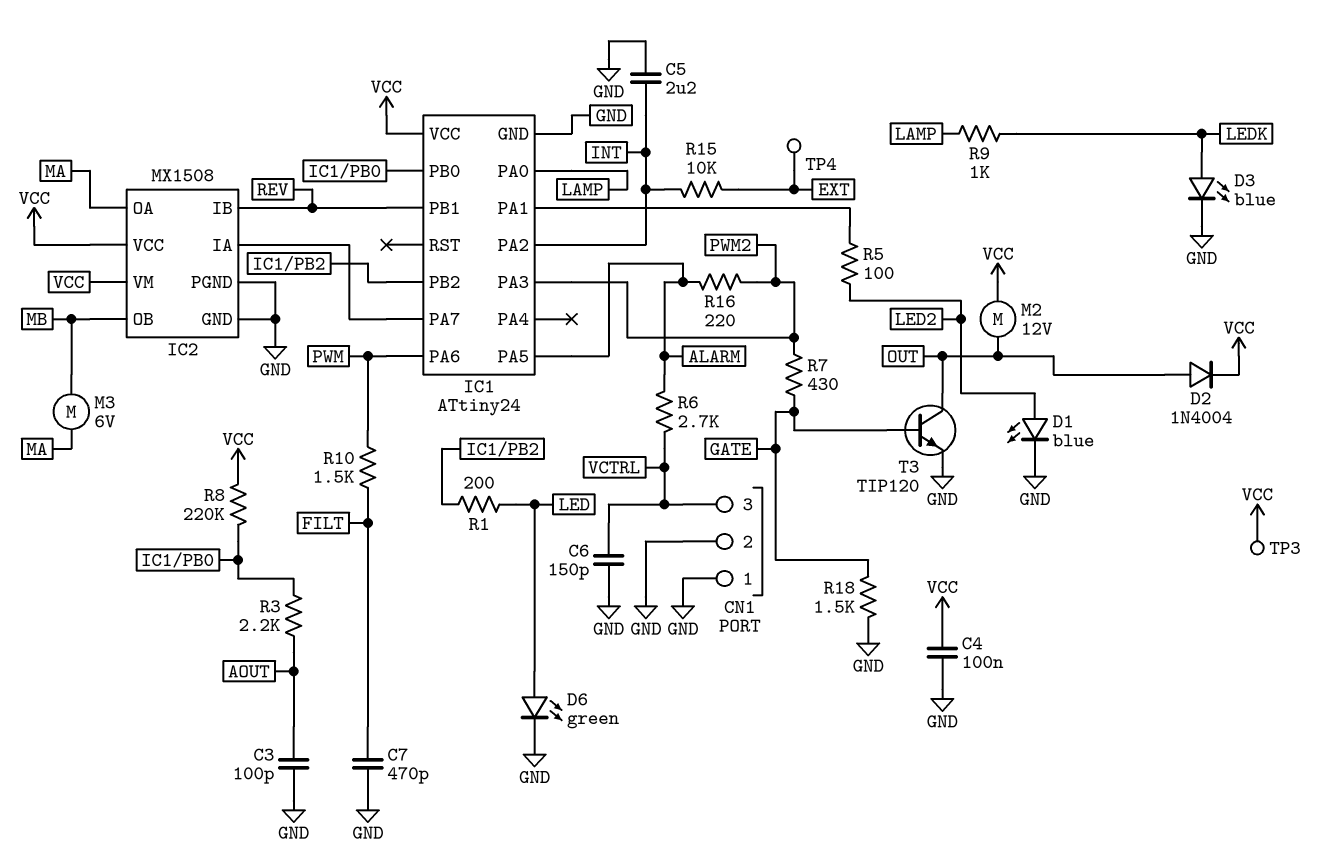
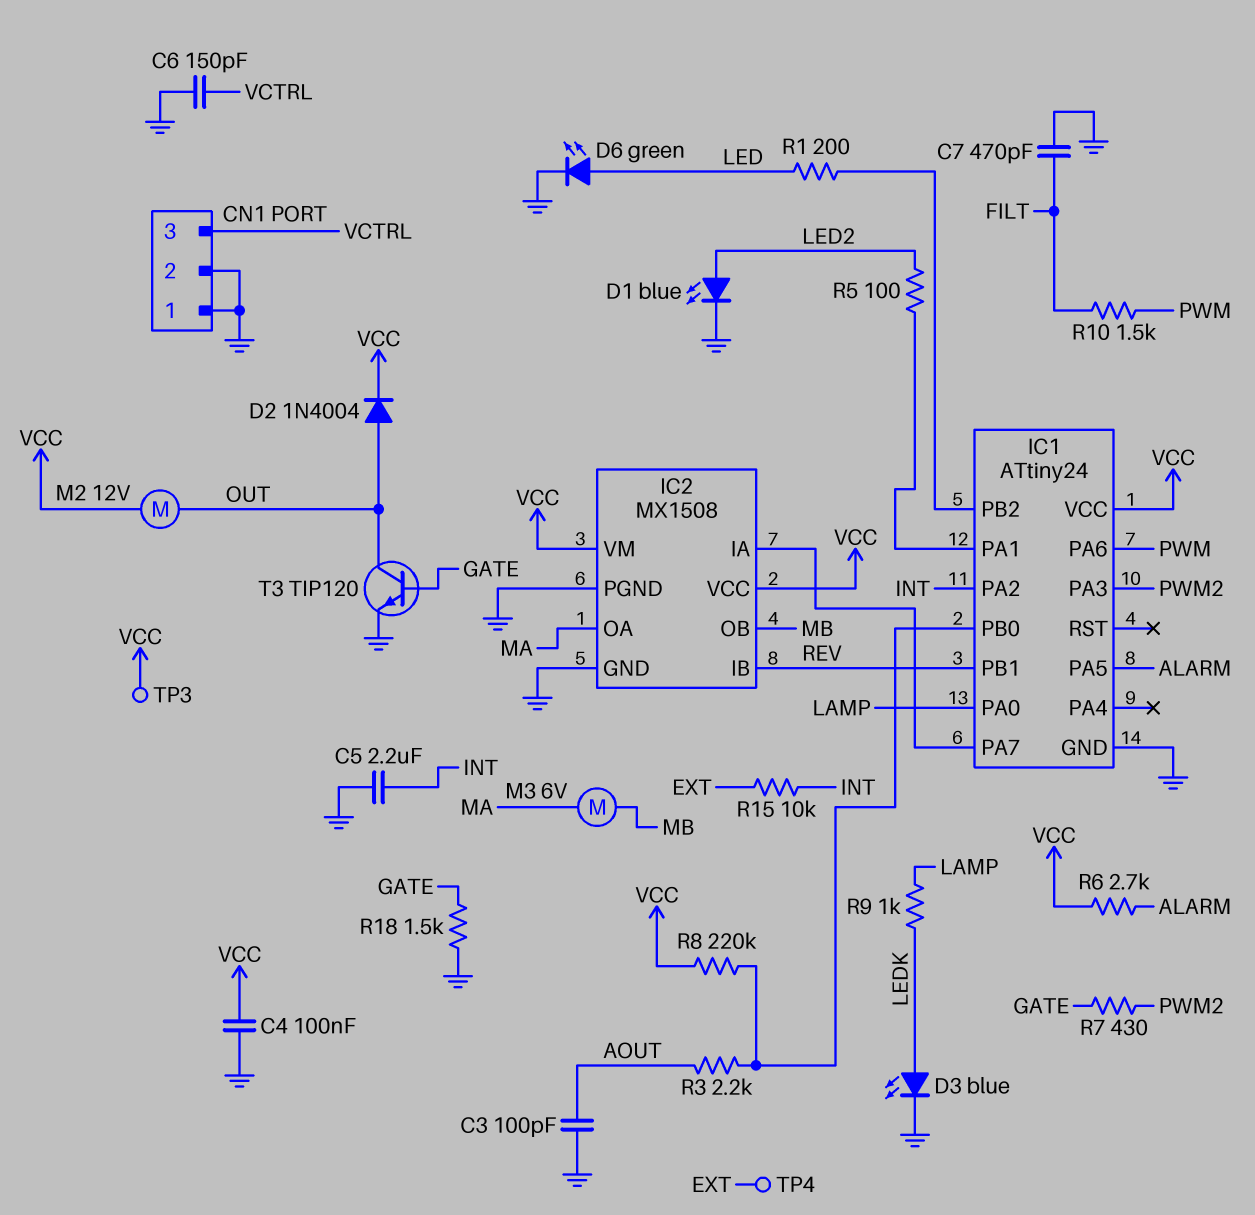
R6: 2.7k (ALARM, VCTRL) -> 2.7k (ALARM, VCC)
R16: 220 (ALARM, PWM2) -> none

